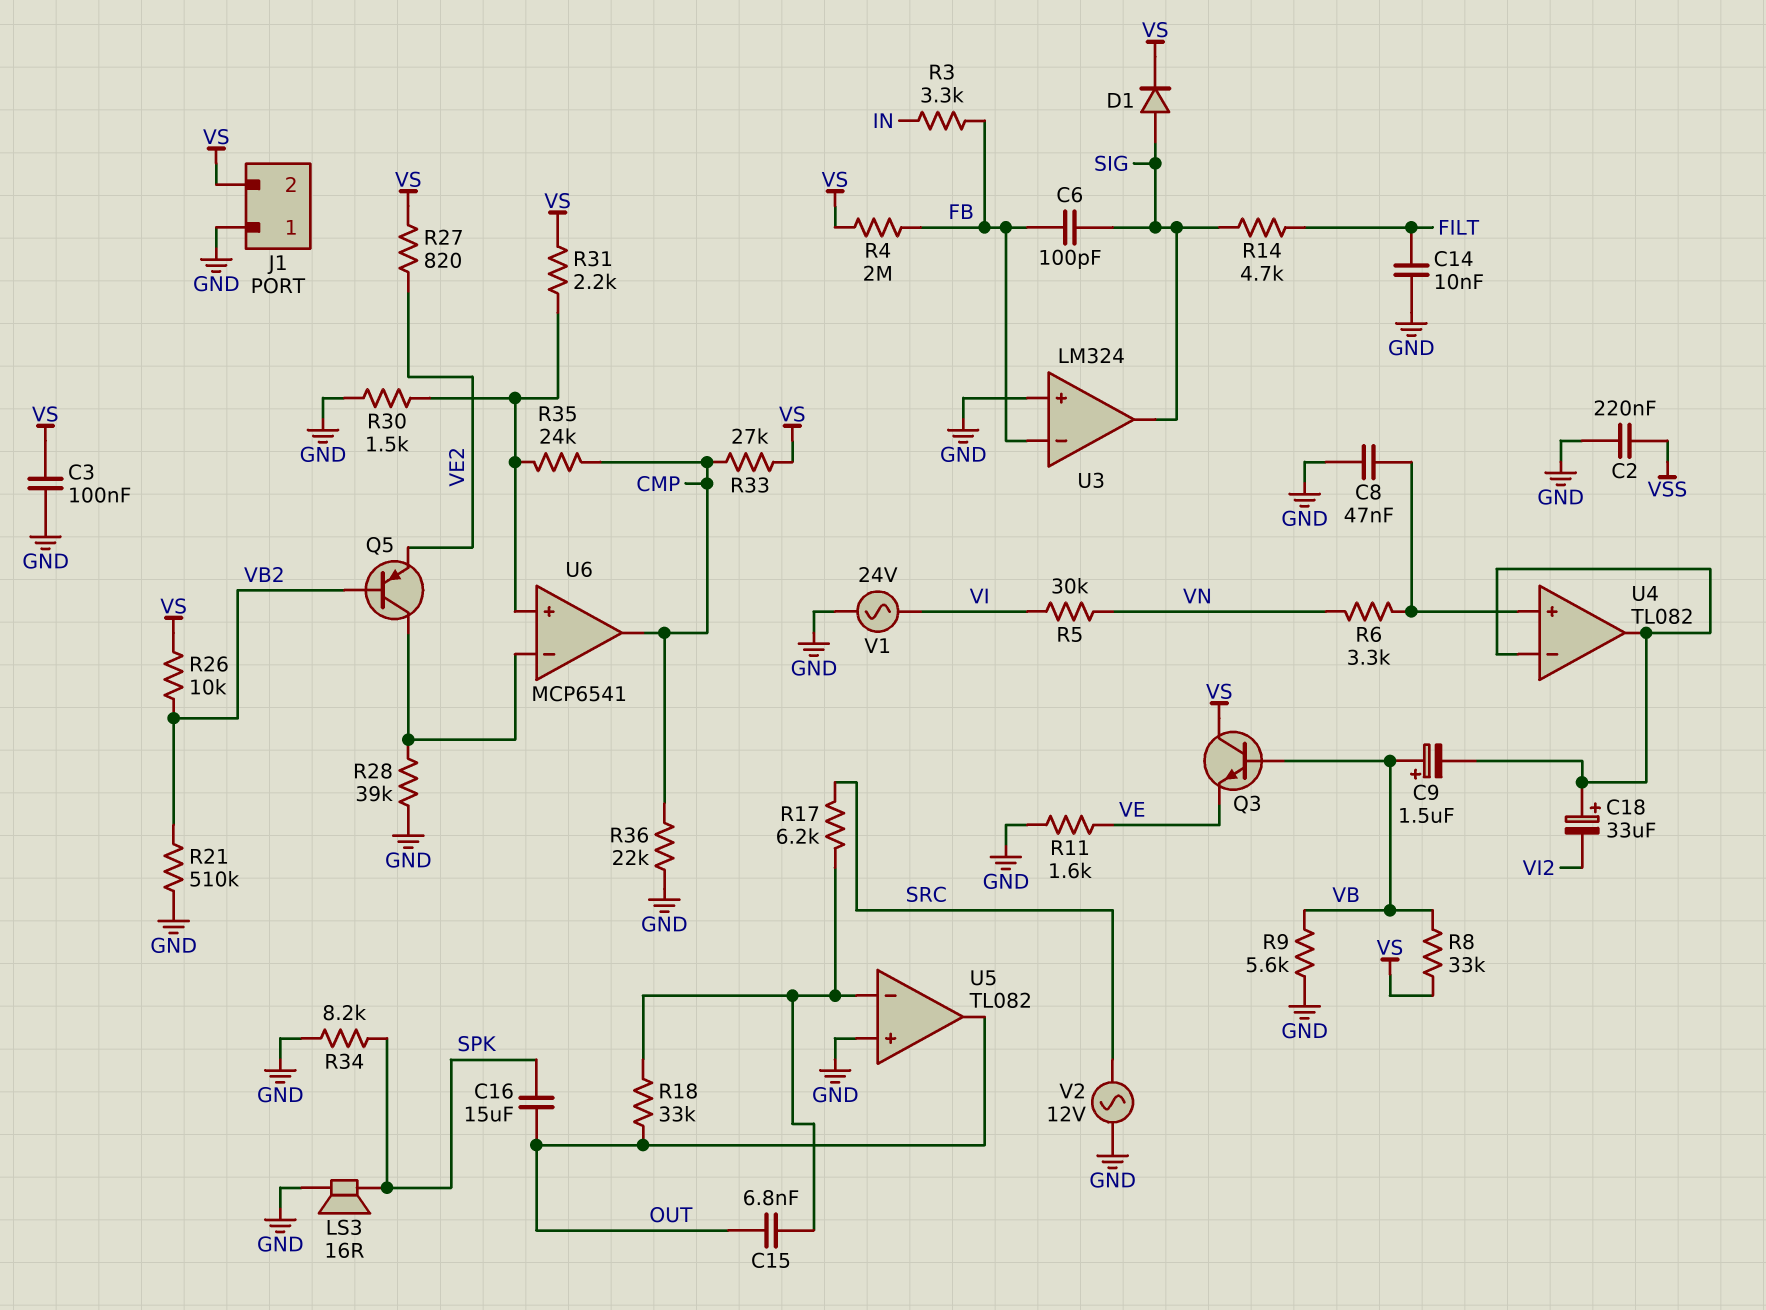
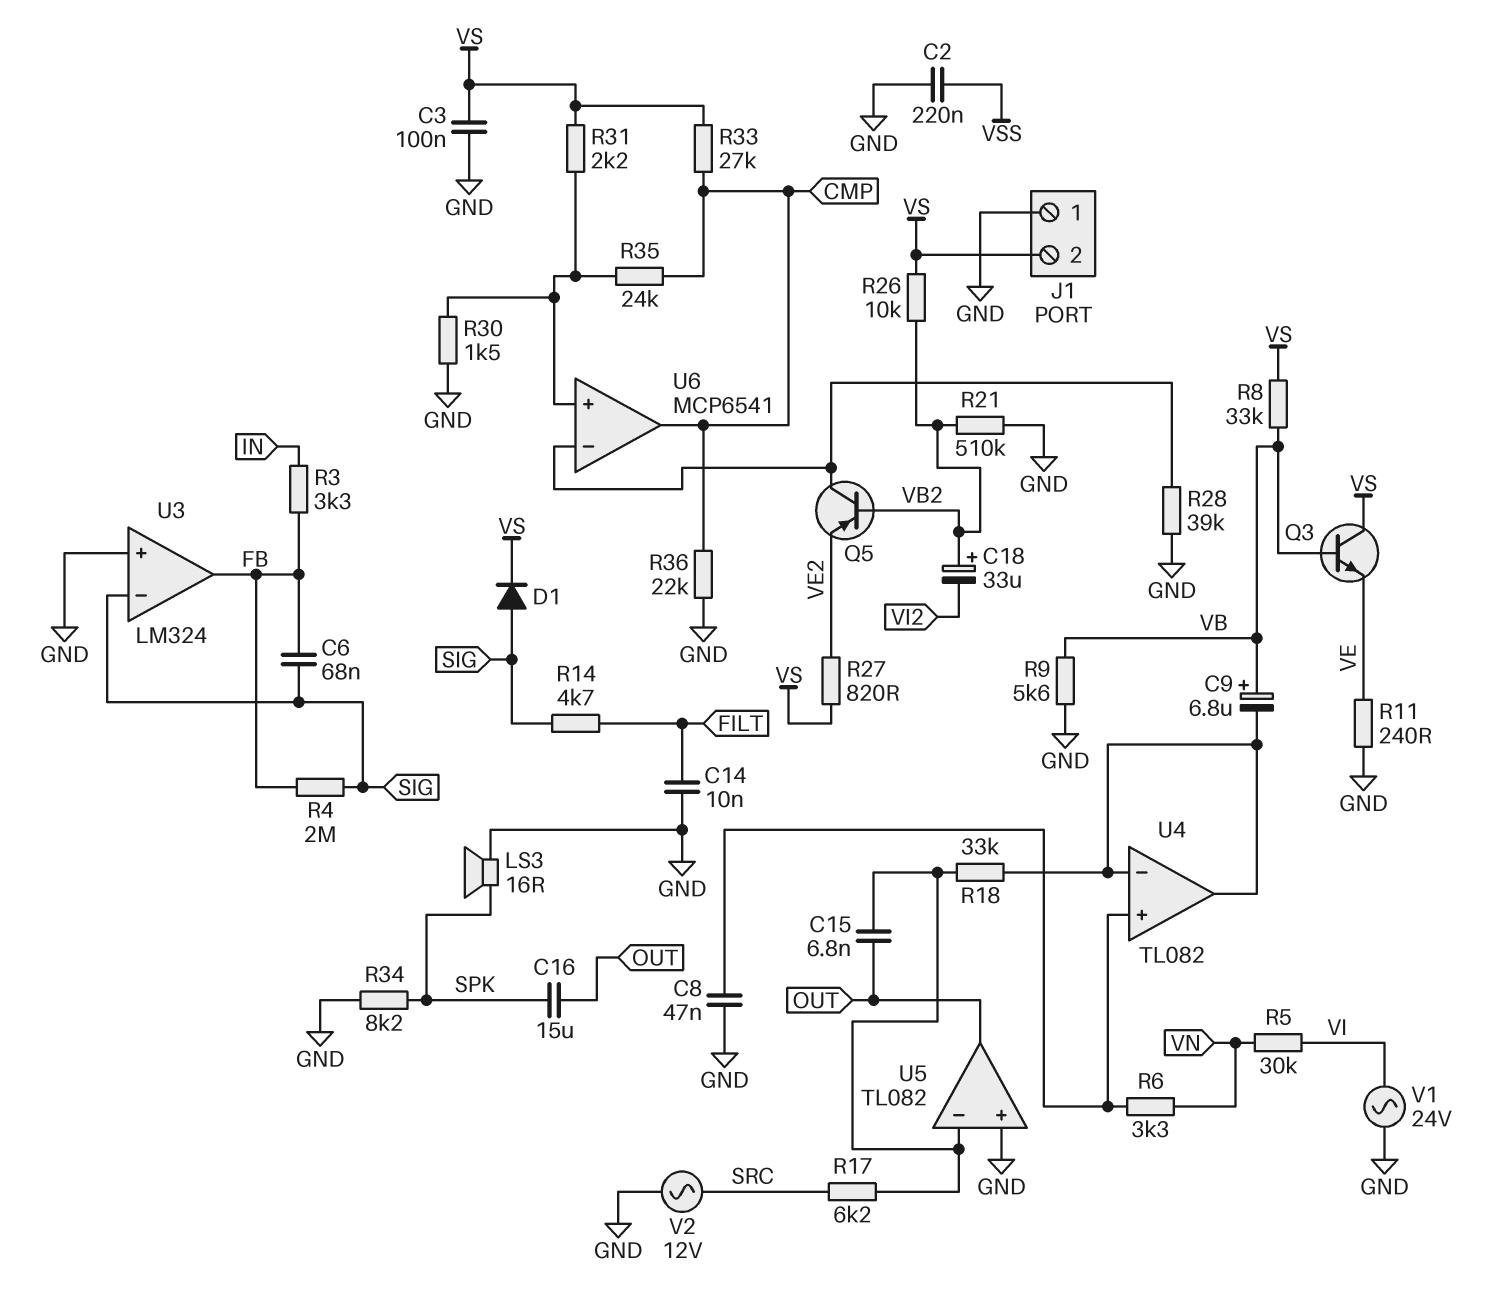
C6: 100pF (FB, SIG) -> 68nF (FB, SIG)
C9: 1.5uF (plus VB, minus U4/in-) -> 6.8uF (plus VB, minus U4/in-)
C18: 33uF (plus U4/in-, minus VI2) -> 33uF (plus VB2, minus VI2)
R4: 2M (FB, VS) -> 2M (FB, SIG)
R11: 1.6k (GND, VE) -> 240 (GND, VE)
R18: 33k (OUT, U5/in-) -> 33k (U4/in-, U5/in-)
U3 pin in-: FB -> SIG
U3 pin out: SIG -> FB

